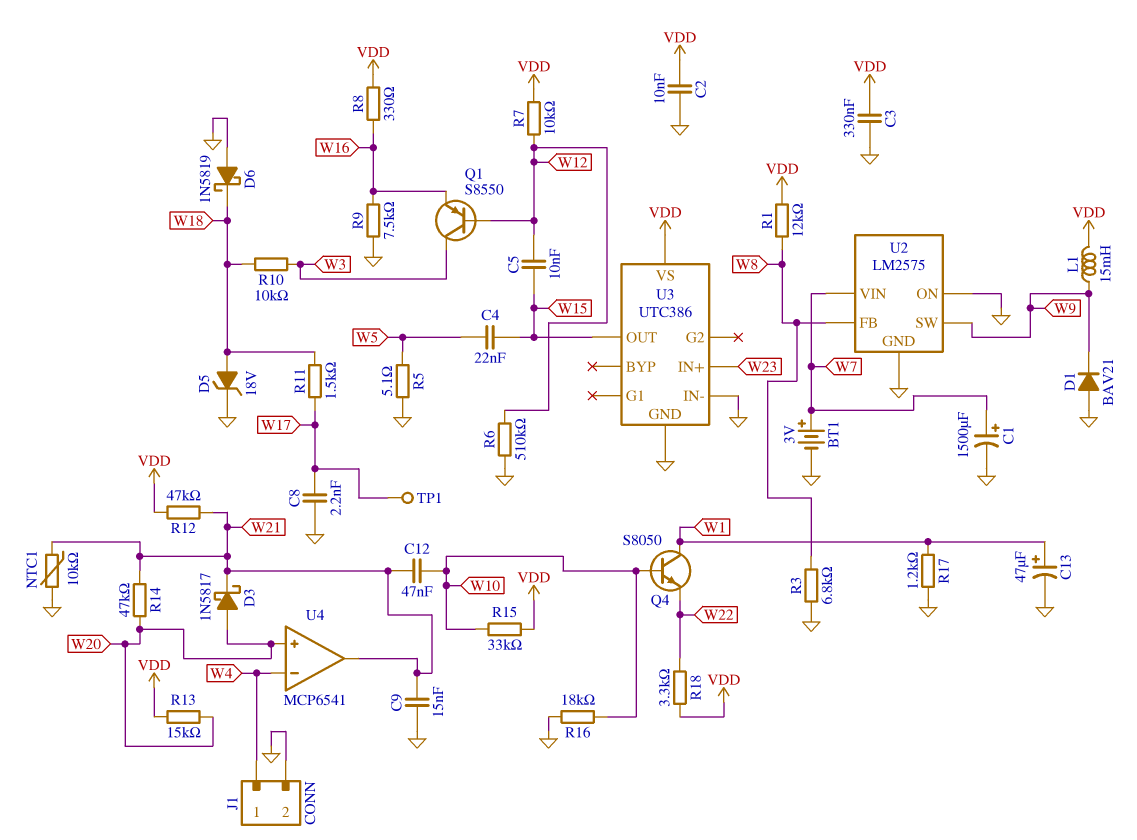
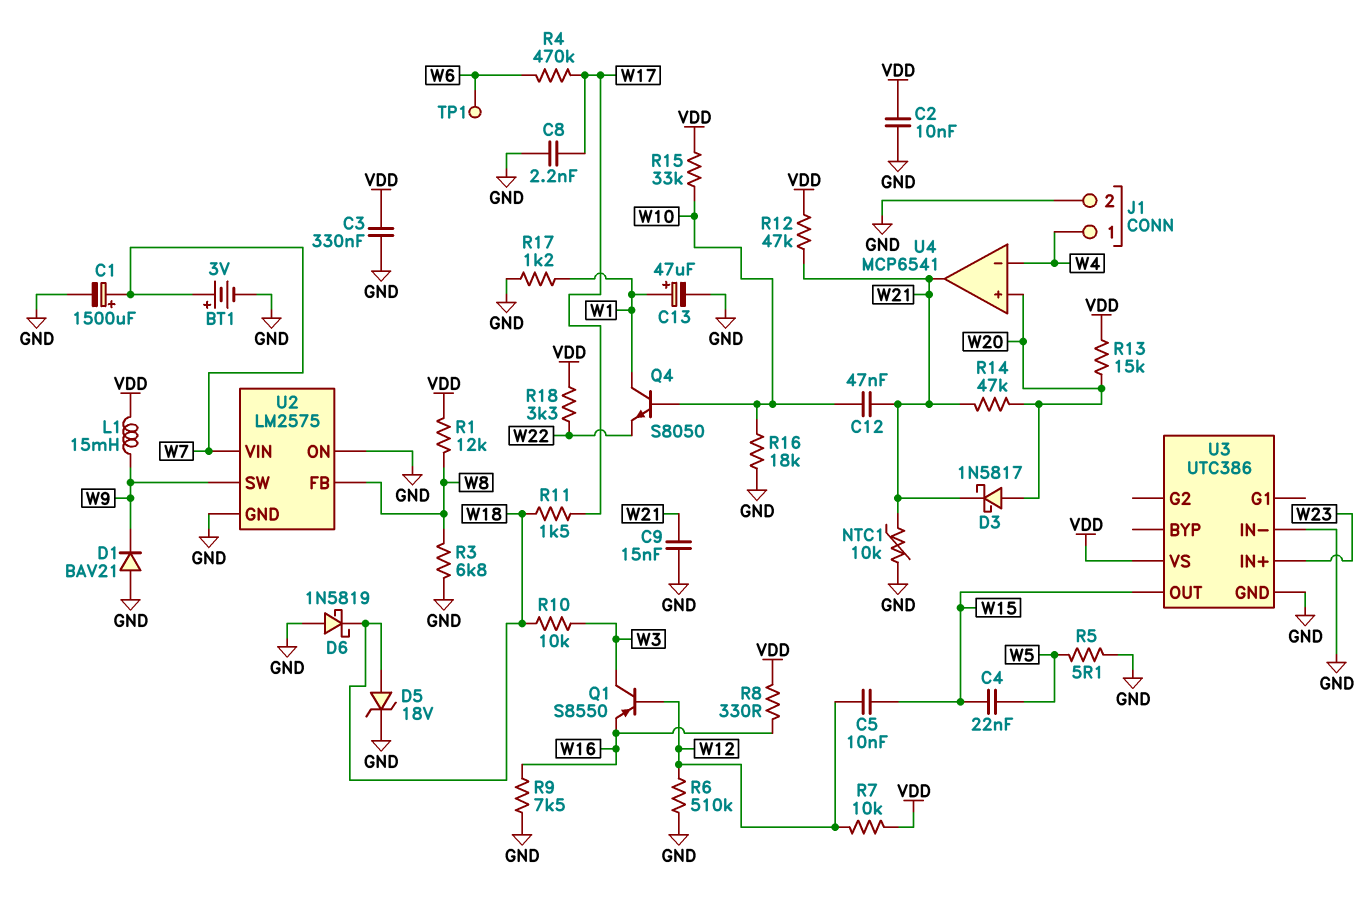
R4: none -> 470k (W6, W17)
TP1: test point (W17) -> test point (W6)

